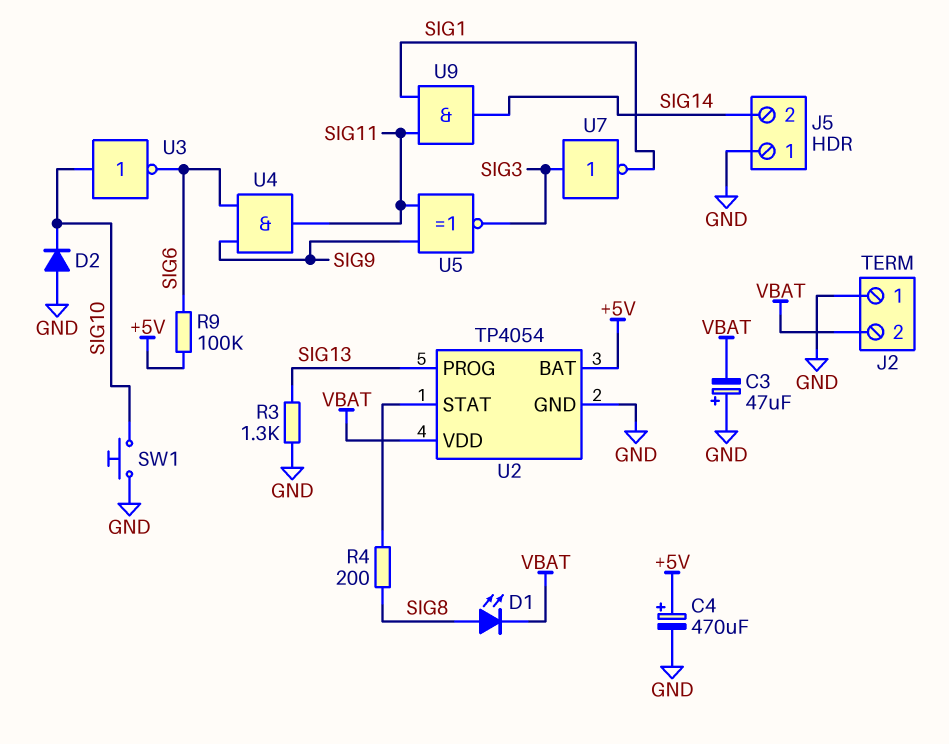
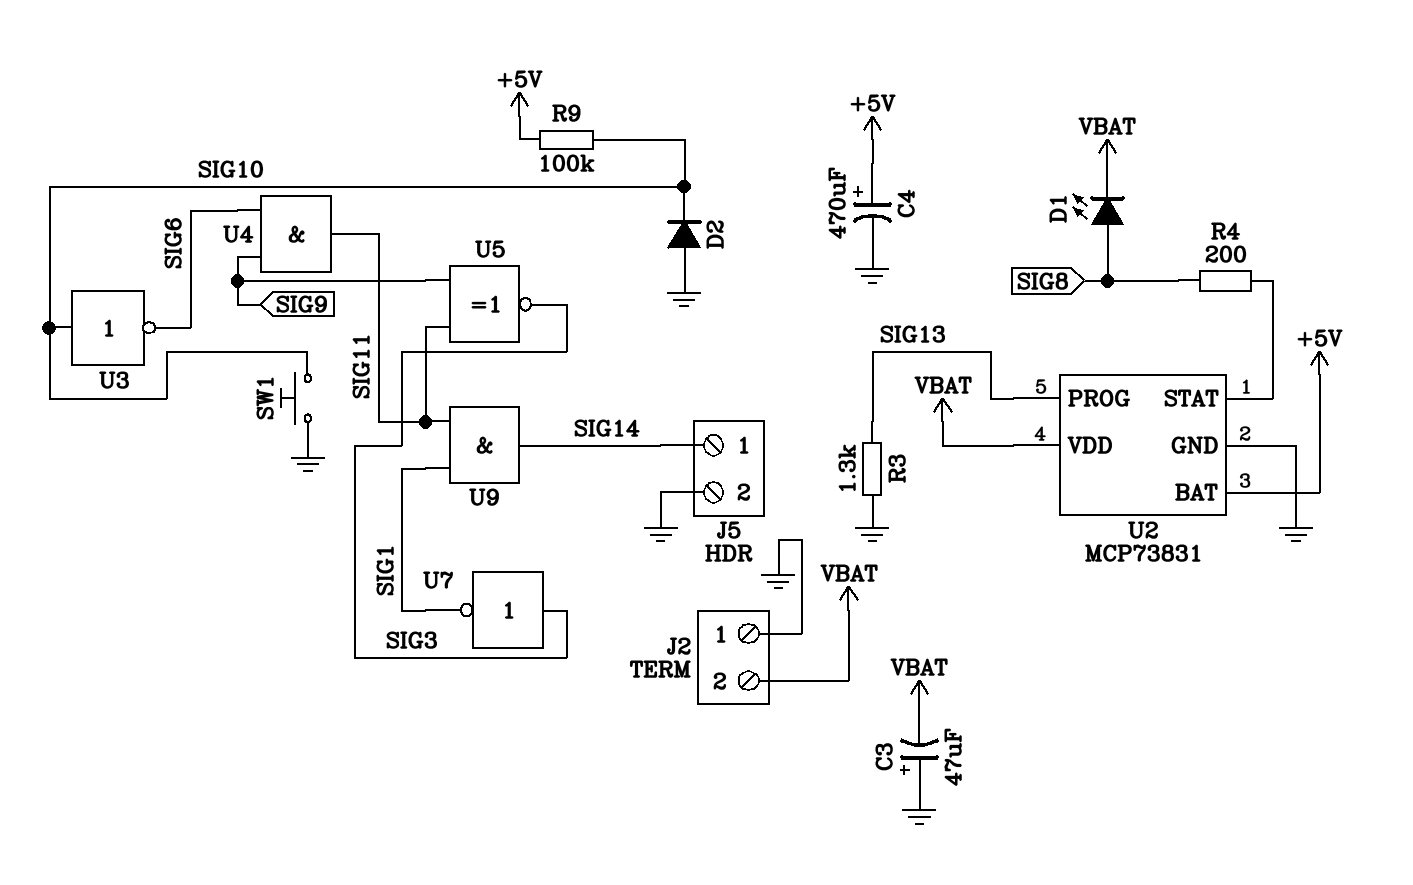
J5 pin 1: GND -> SIG14
J5 pin 2: SIG14 -> GND
R9: 100k (+5V, SIG6) -> 100k (+5V, SIG10)
U2: TP4054 -> MCP73831

